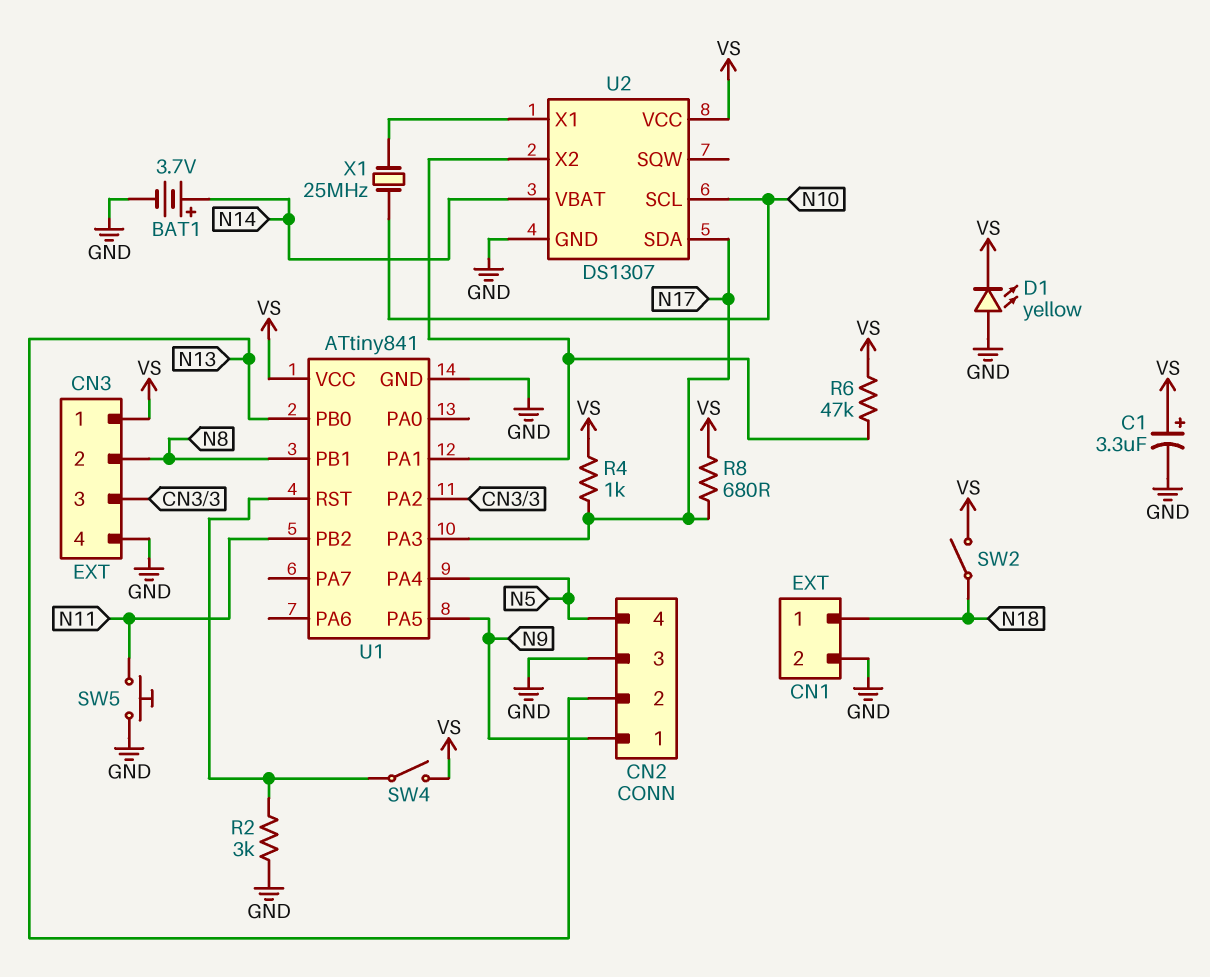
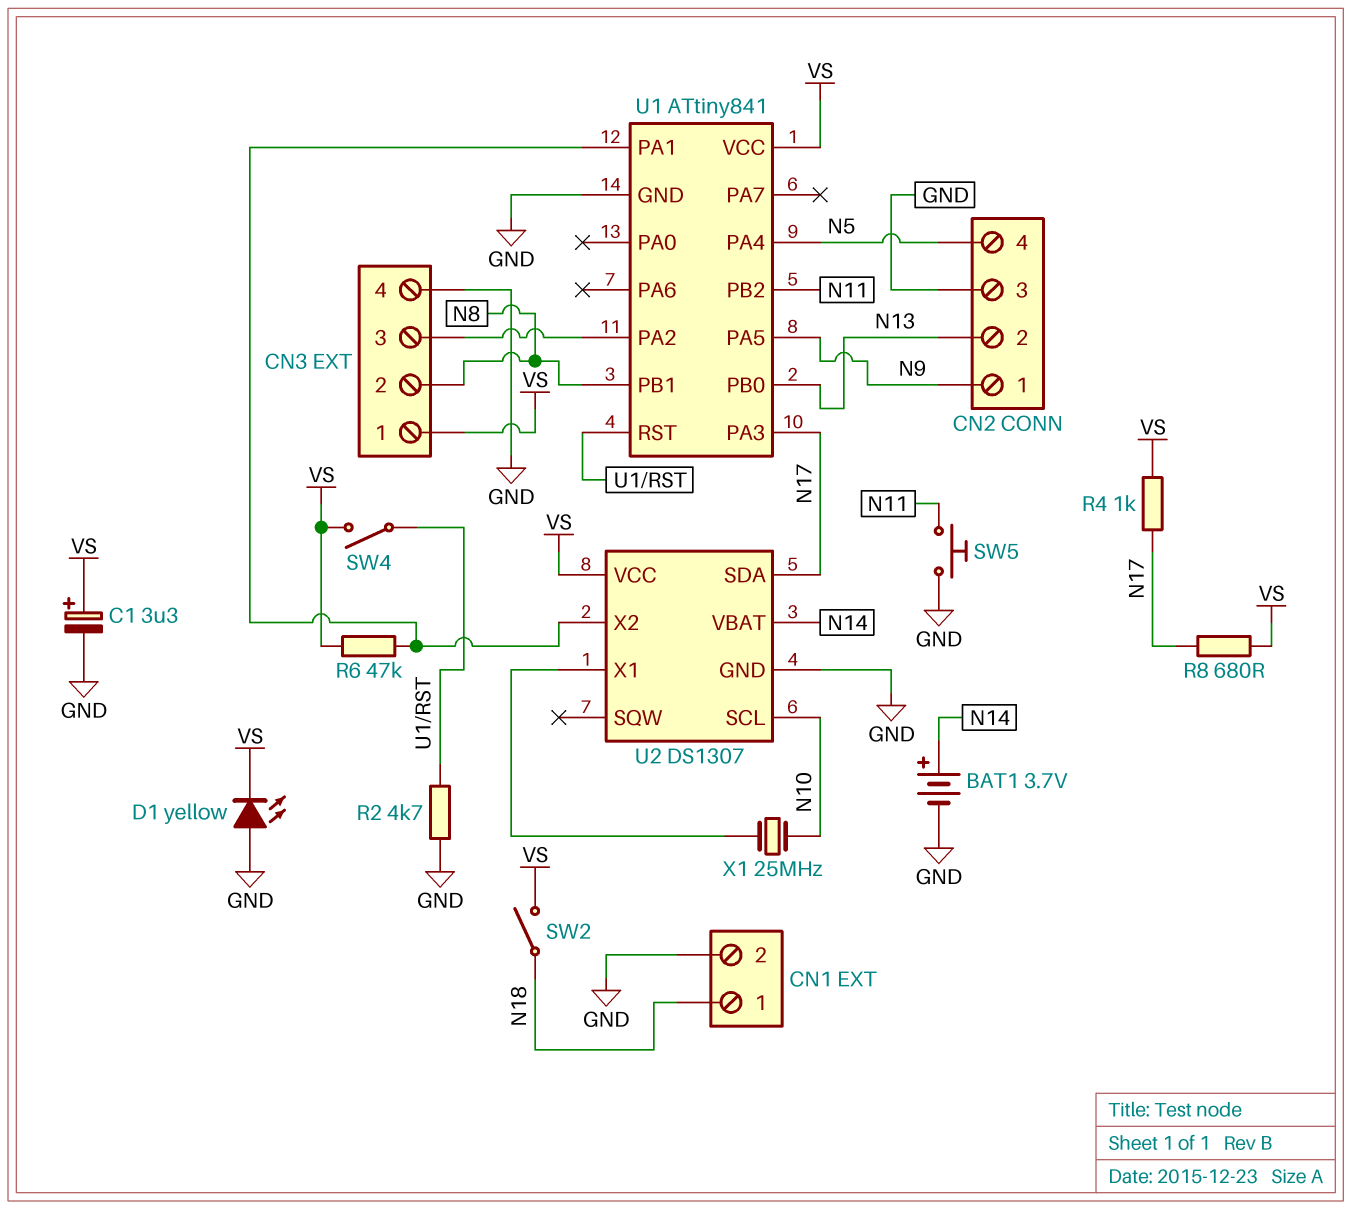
R2: 3k (GND, U1/RST) -> 4.7k (GND, U1/RST)

